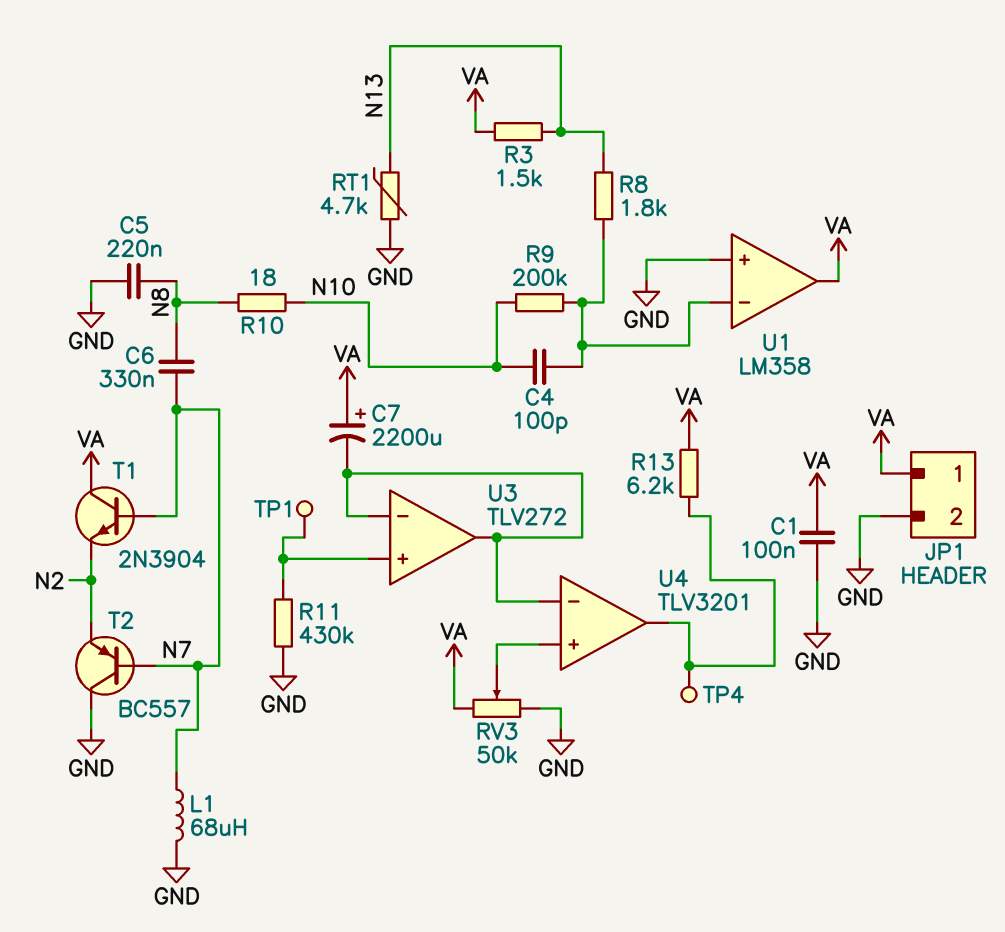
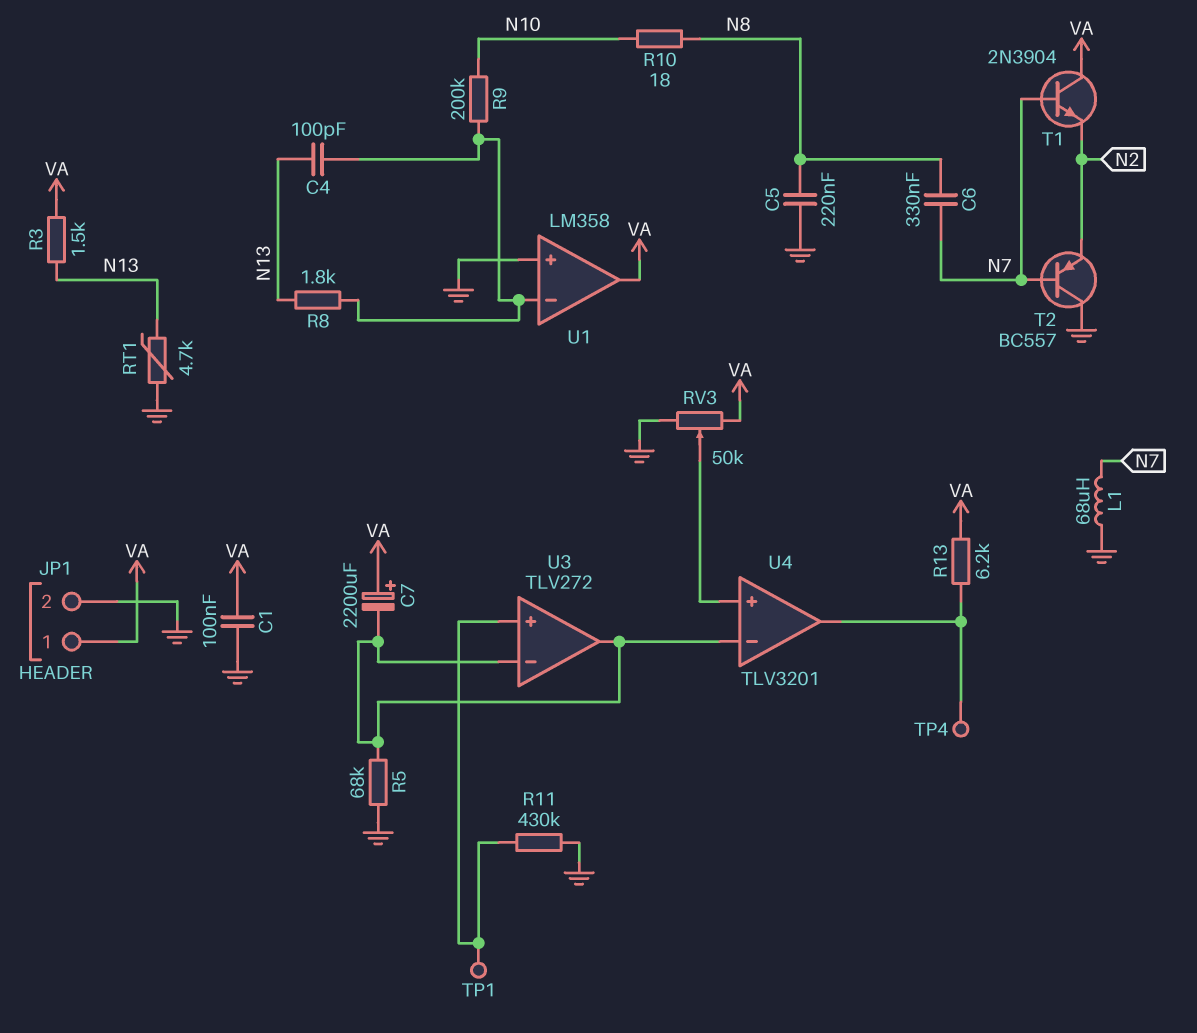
C4: 100pF (N10, U1/in-) -> 100pF (N13, U1/in-)
R5: none -> 68k (GND, U3/in-)

